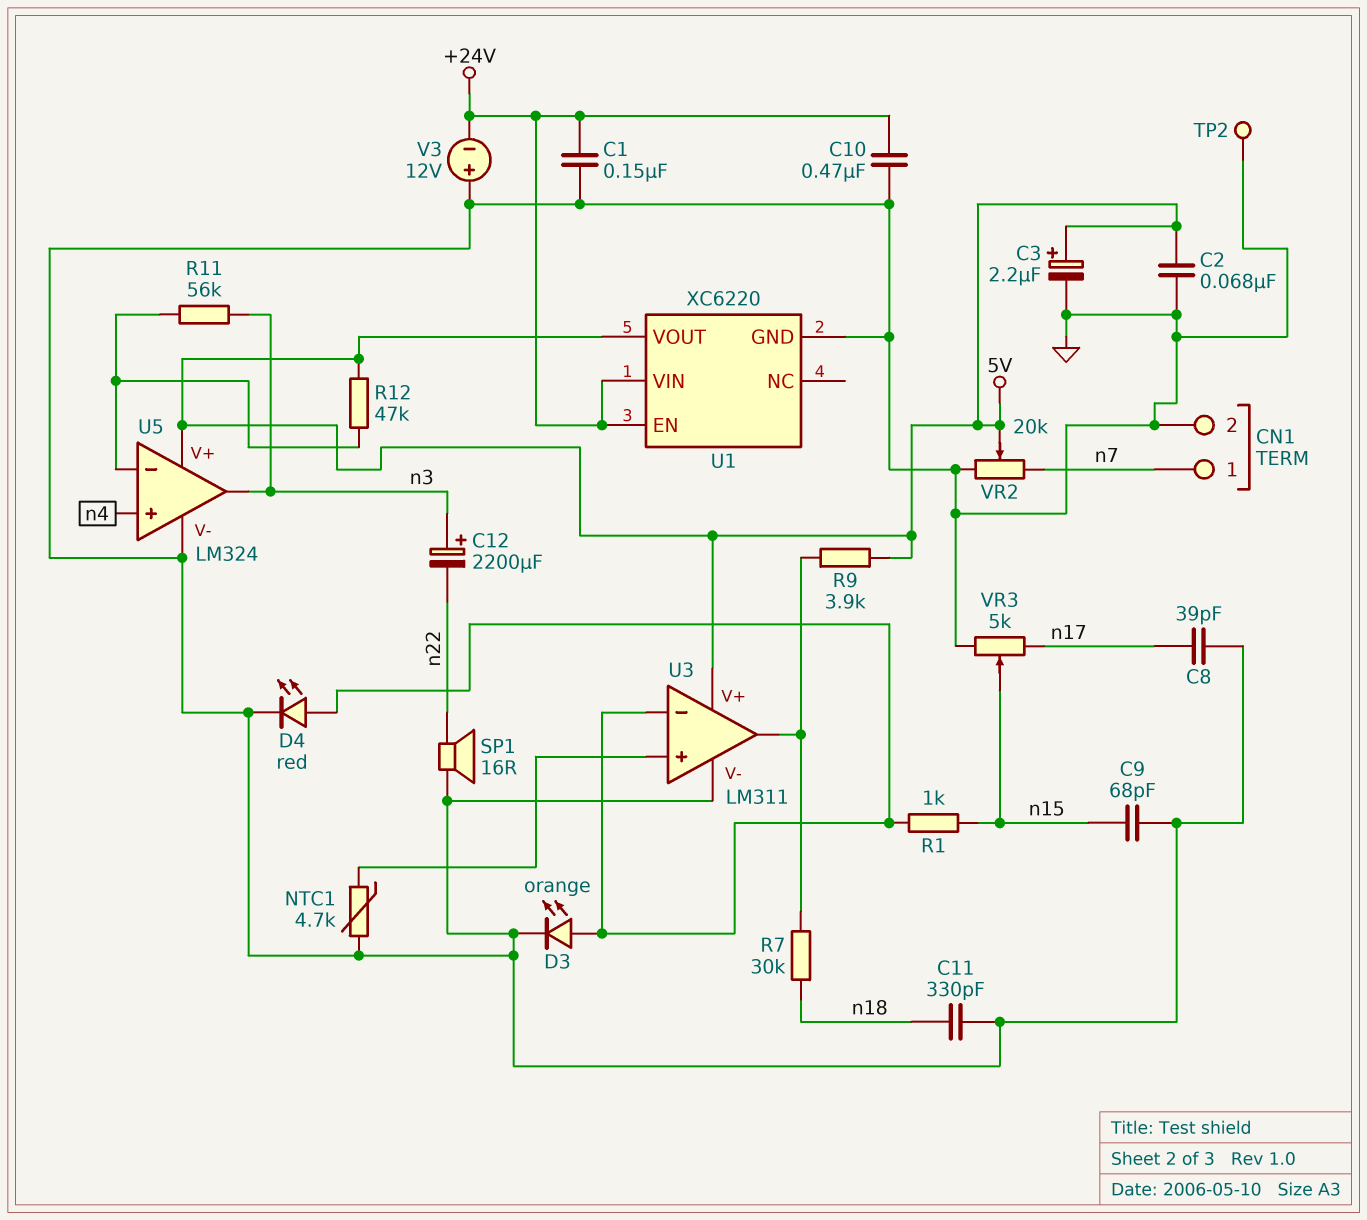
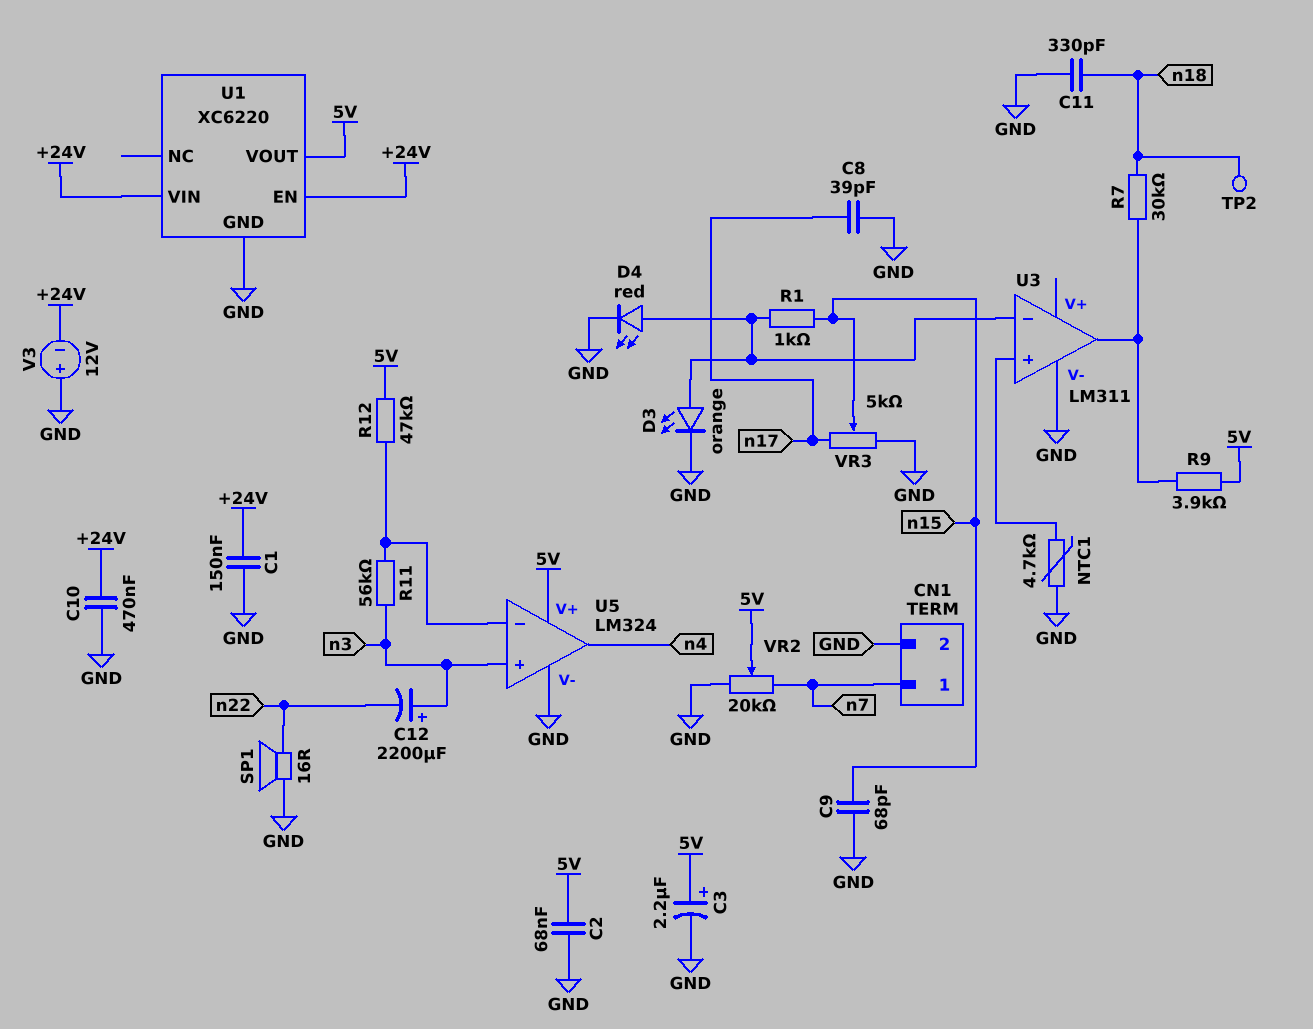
TP2: test point (GND) -> test point (n18)
U3 pin V+: 5V -> none
U5 pin in+: n4 -> n3
U5 pin out: n3 -> n4

